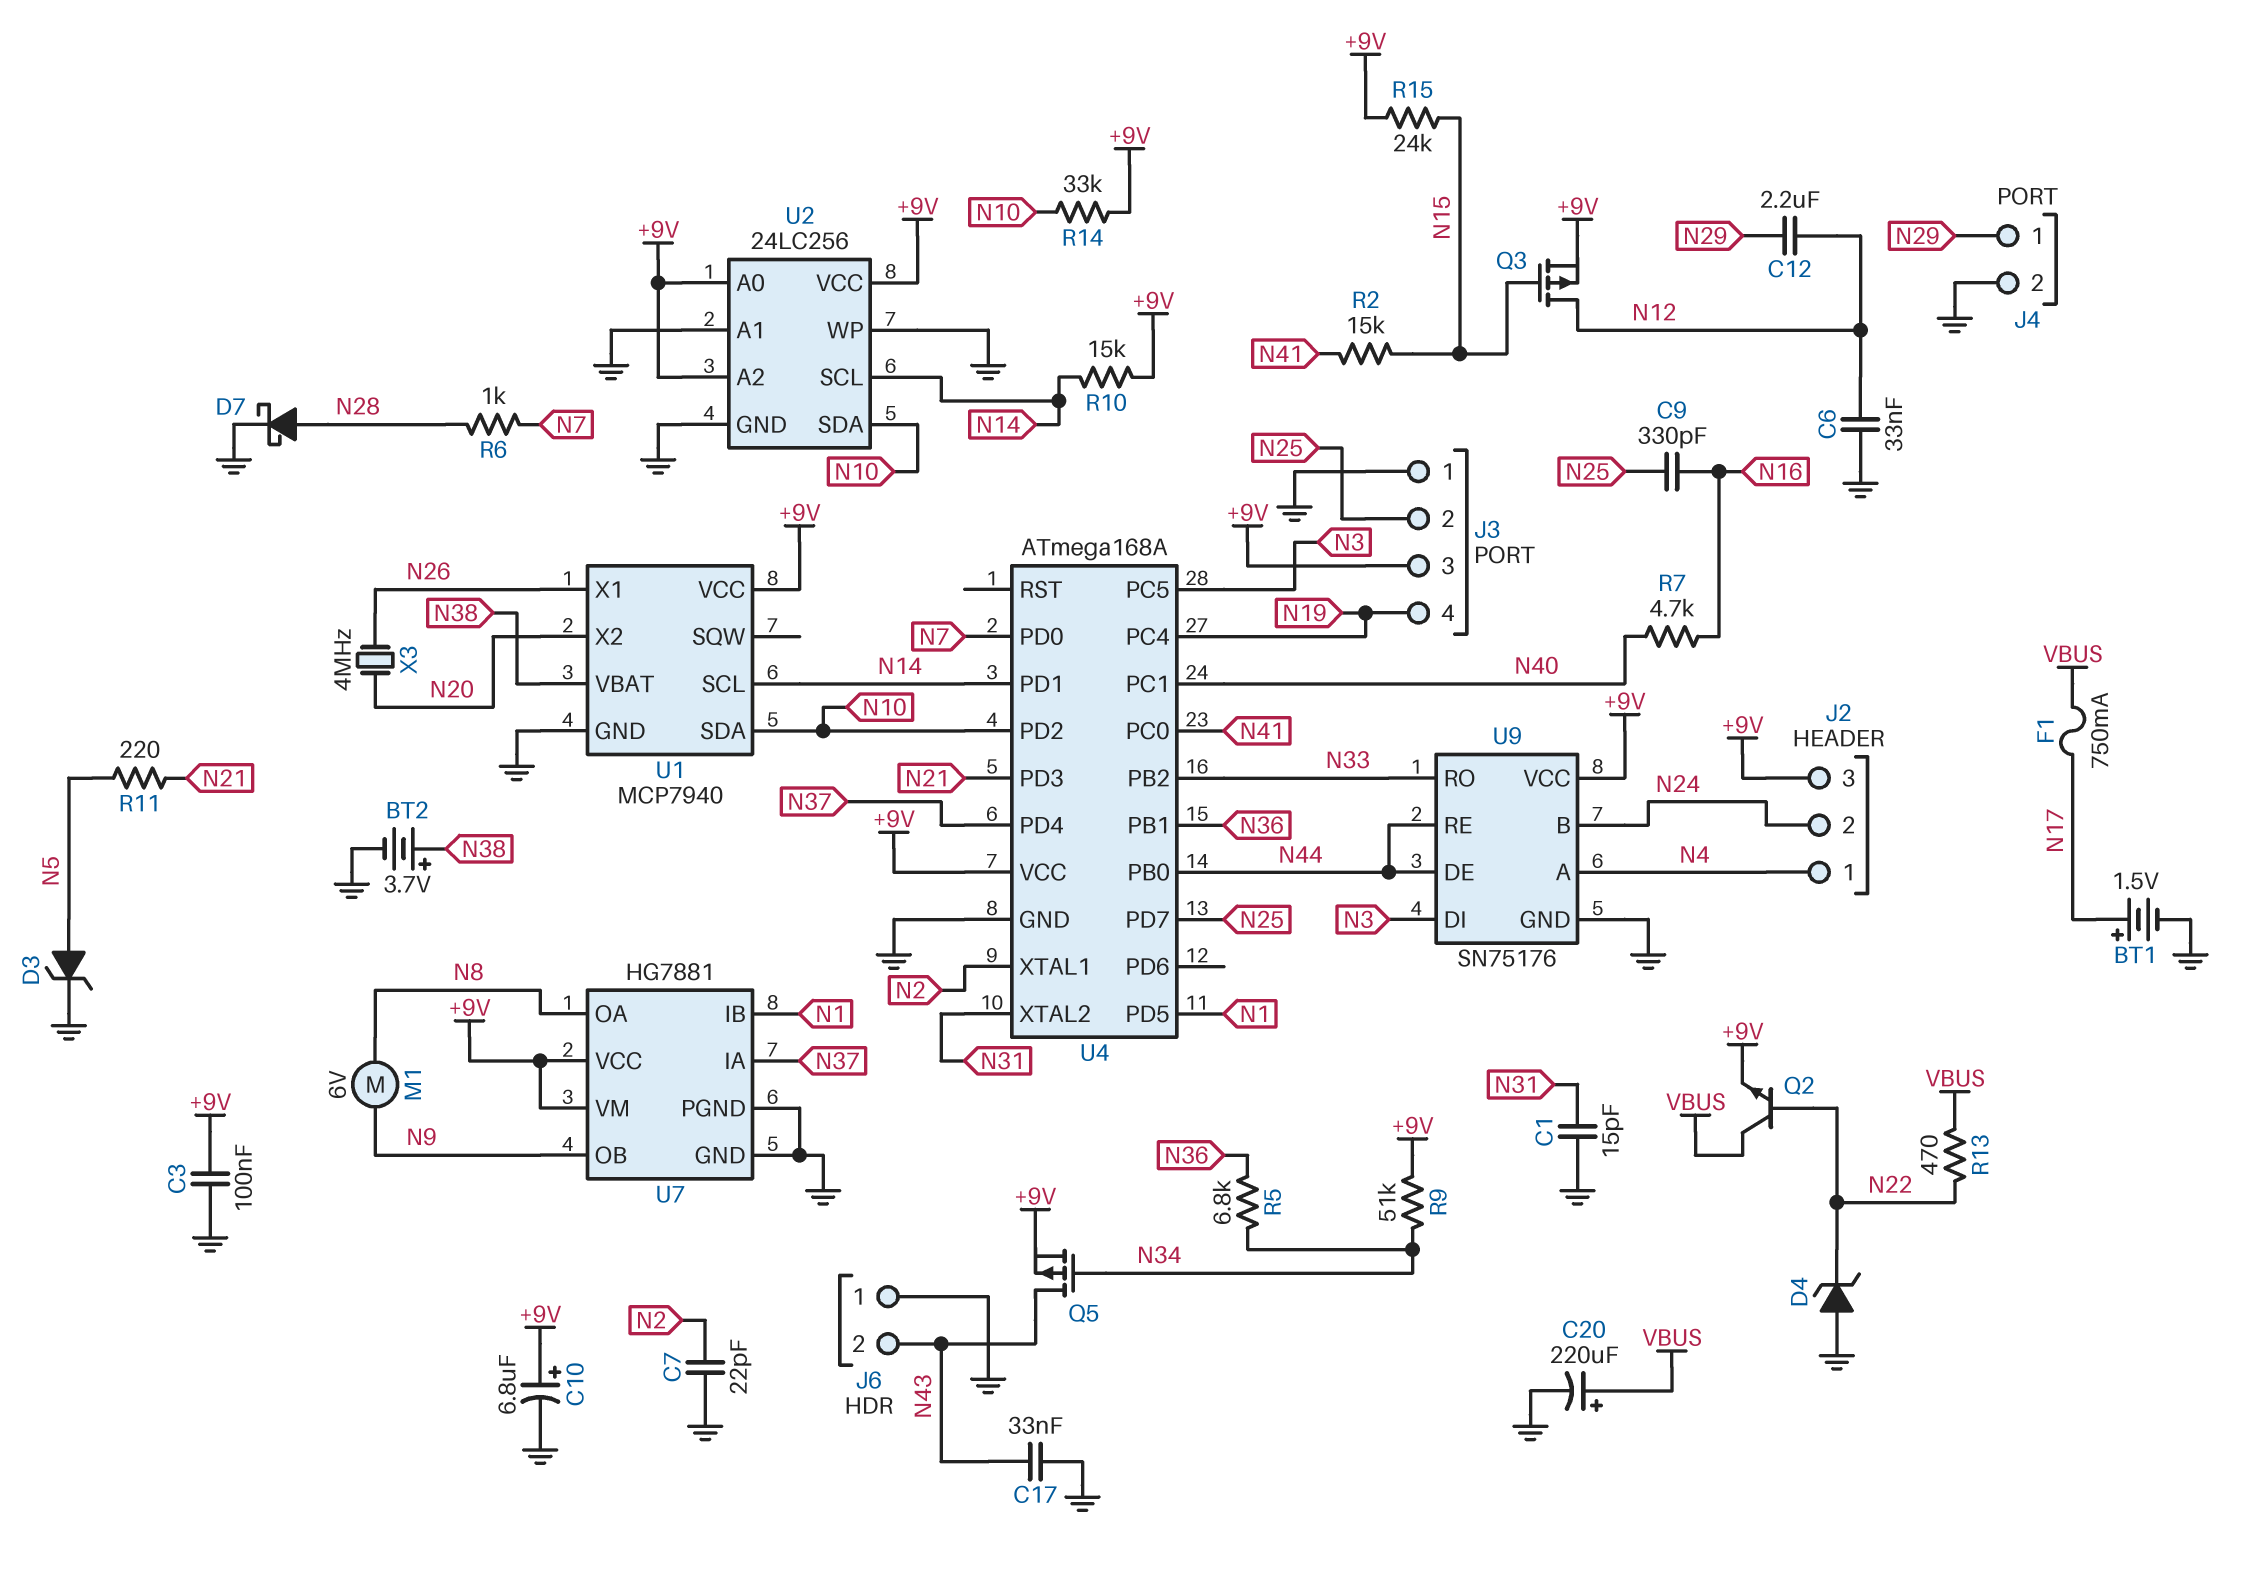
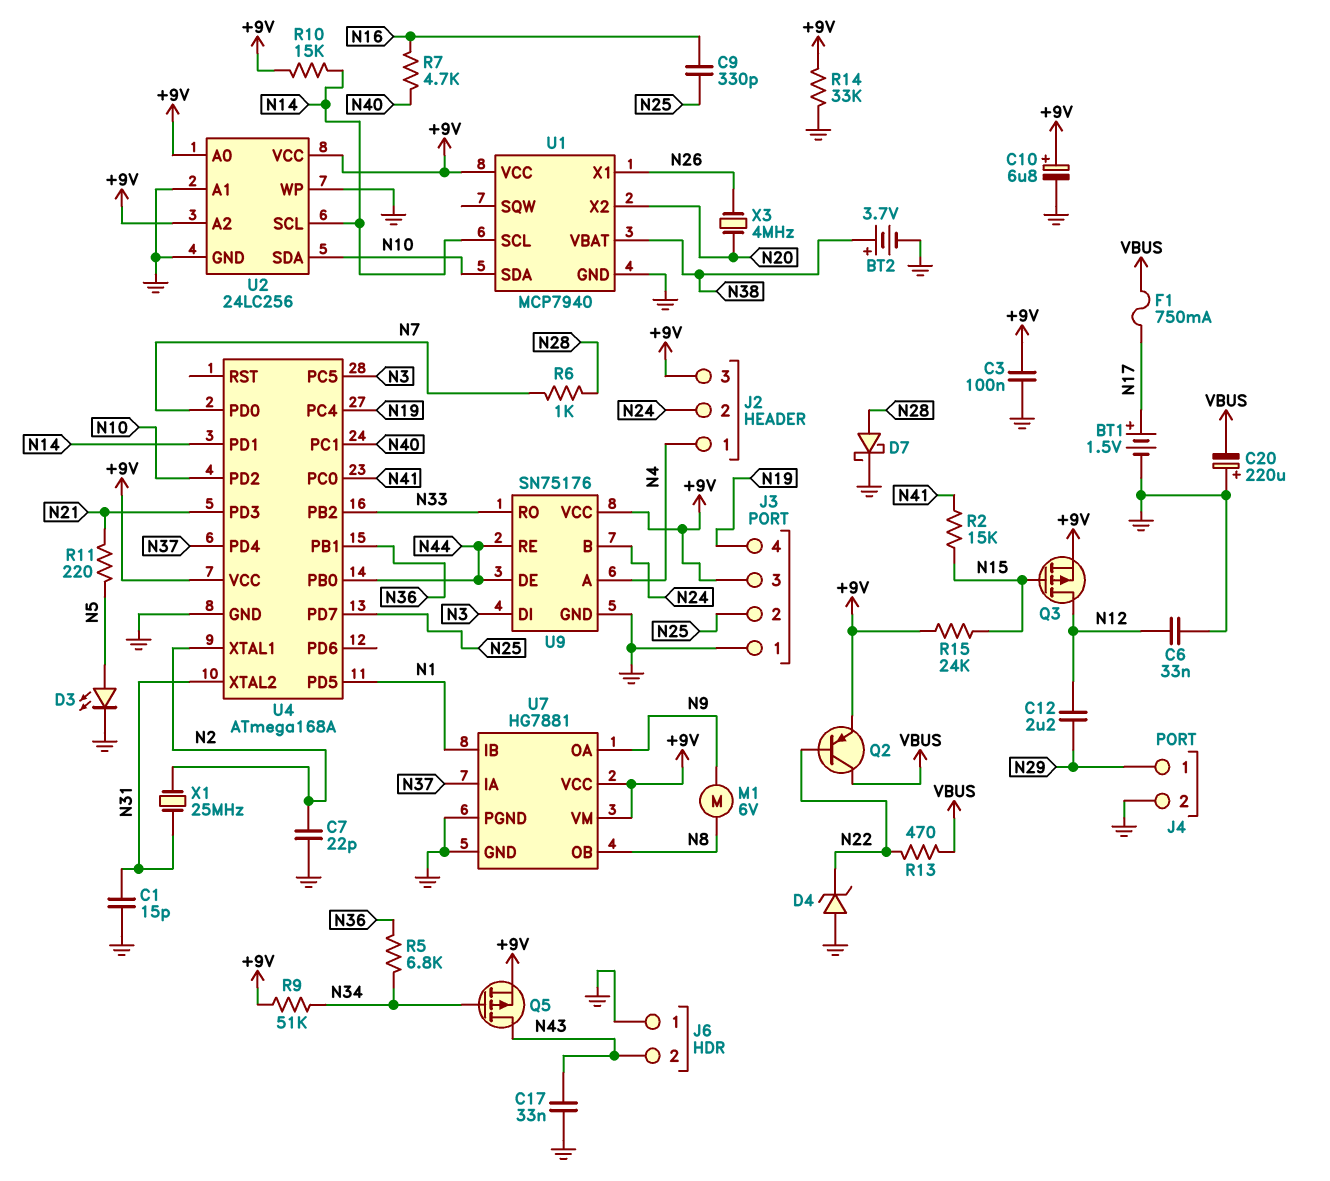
C20: 220uF (plus VBUS, minus GND) -> 220uF (plus GND, minus VBUS)
D3: zener (A N5, K GND) -> LED (A N5, K GND)
Q2: NPN (B N22, C VBUS, E +9V) -> PNP (B N22, C VBUS, E +9V)
R14: 33k (+9V, N10) -> 33k (+9V, GND)
U7 pin OA: N8 -> N9
U7 pin OB: N9 -> N8
X1: none -> 25MHz (N2, N31)

